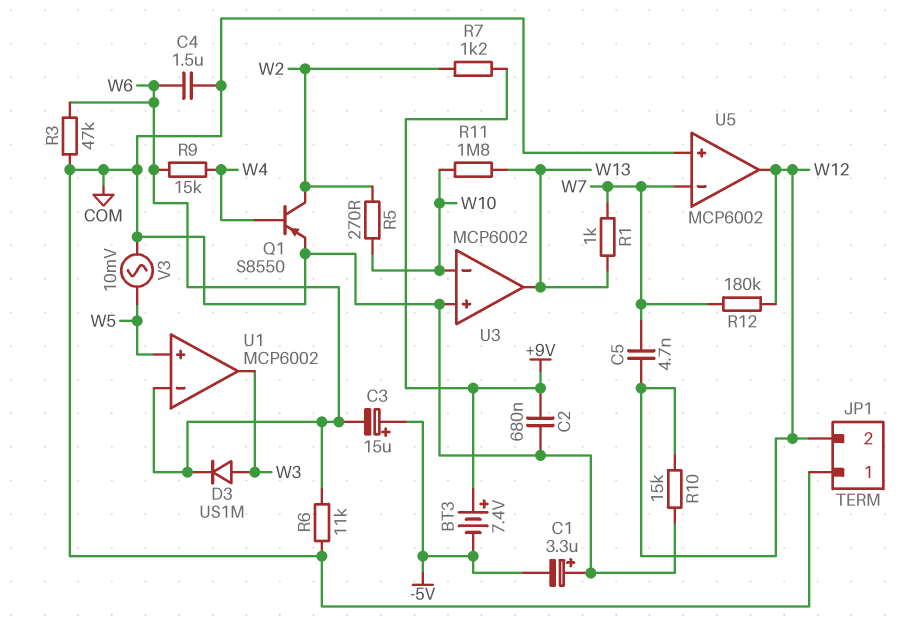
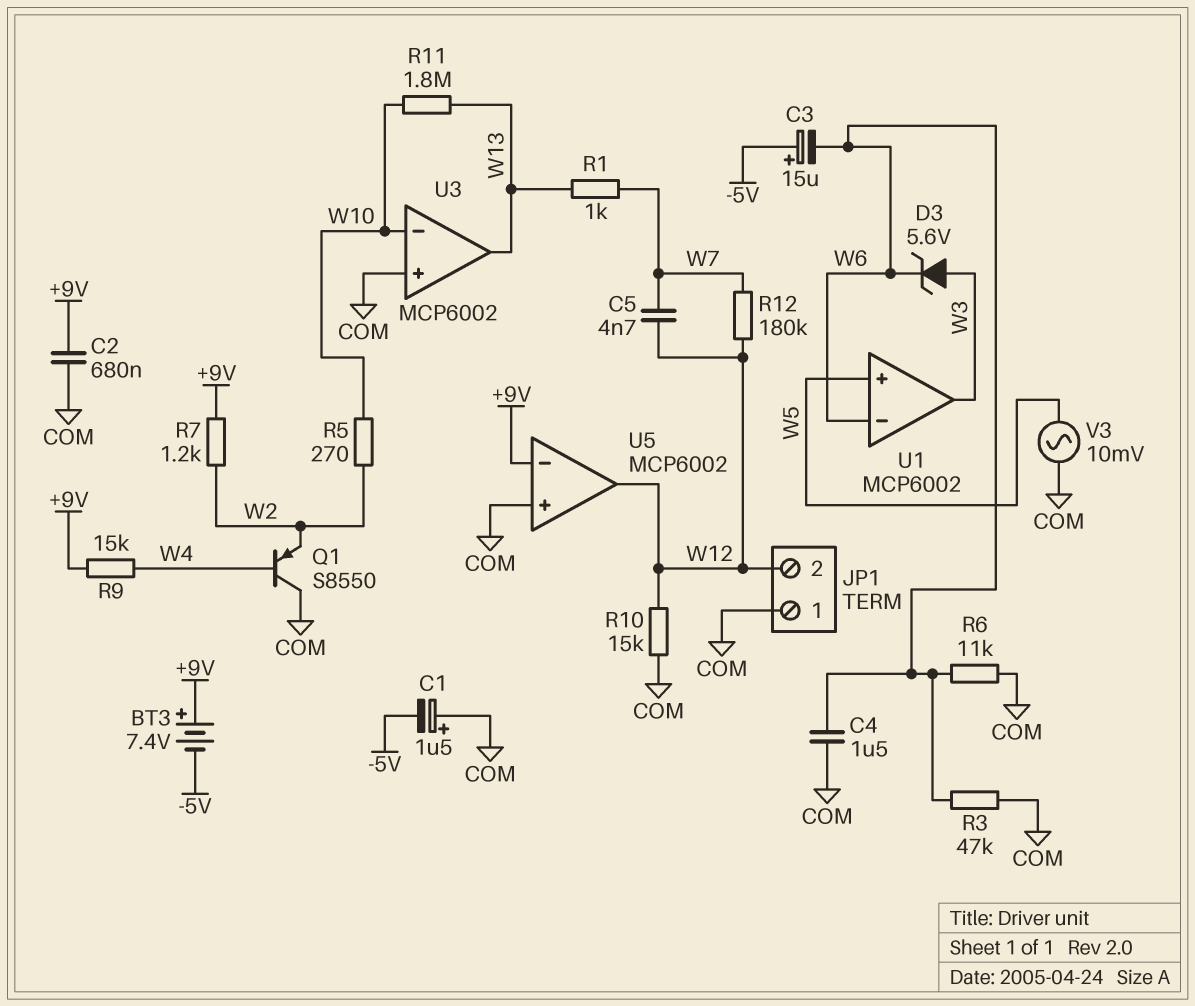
C1: 3.3uF (plus COM, minus -5V) -> 1.5uF (plus COM, minus -5V)
D3: diode US1M (A W3, K W6) -> zener 5.6V (A W3, K W6)
Q1: PNP S8550 (B W4, C W2, E COM) -> PNP S8550 (B W4, C COM, E W2)
R9: 15k (W4, W6) -> 15k (+9V, W4)
U5 pin in-: W7 -> +9V

